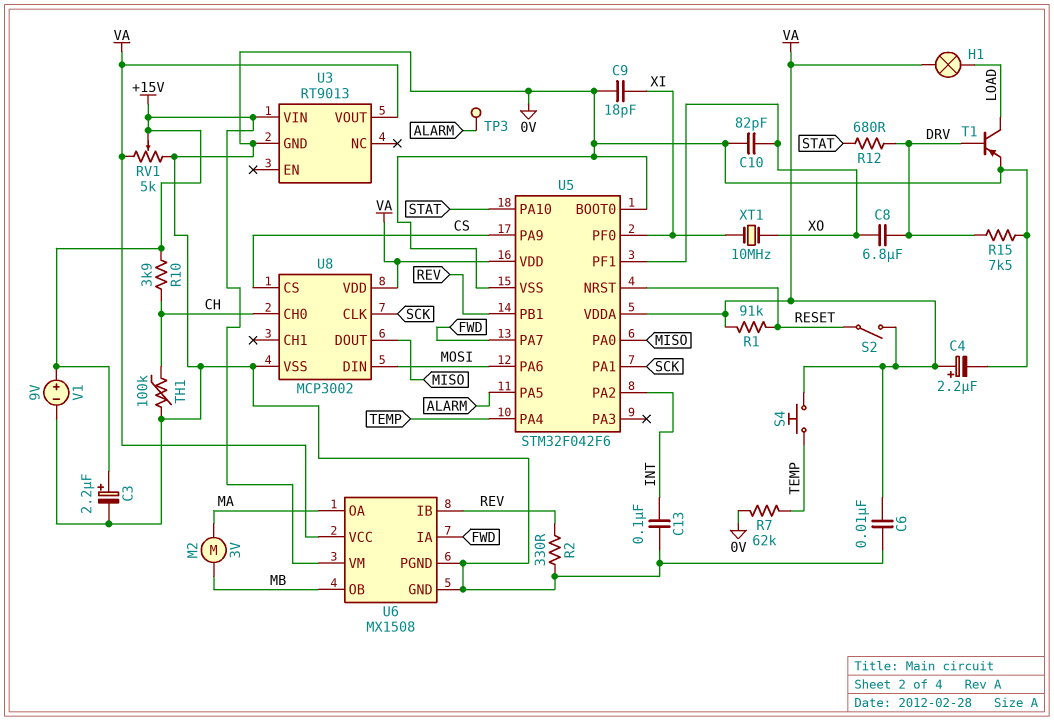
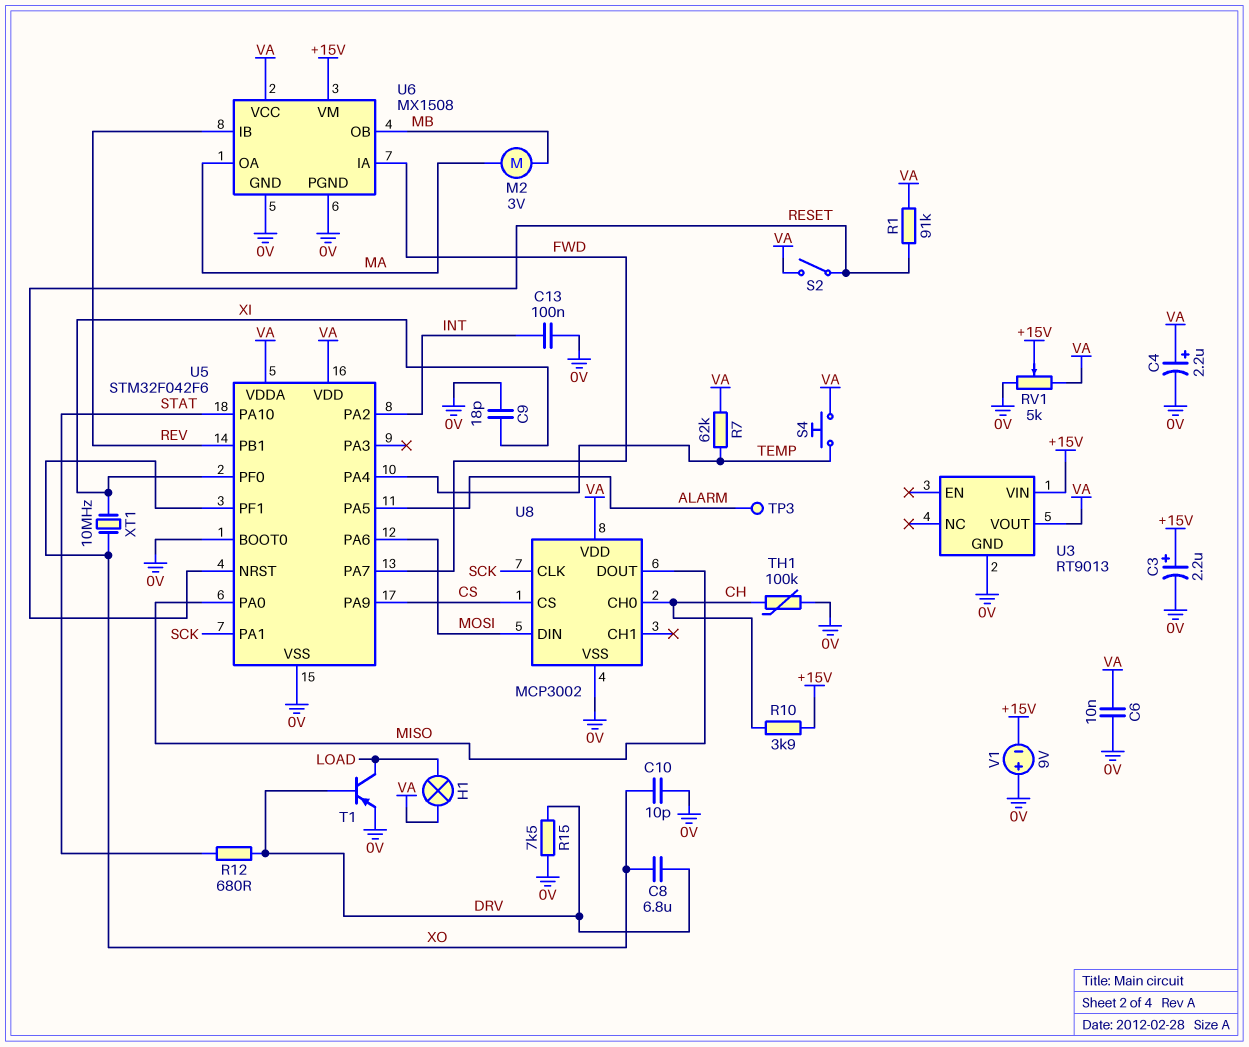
C10: 82pF (0V, XO) -> 10pF (0V, XO)
R2: 330 (0V, REV) -> none
R7: 62k (0V, TEMP) -> 62k (TEMP, VA)
V1: 9V (plus +15V, minus 0V) -> 9V (plus 0V, minus +15V)

